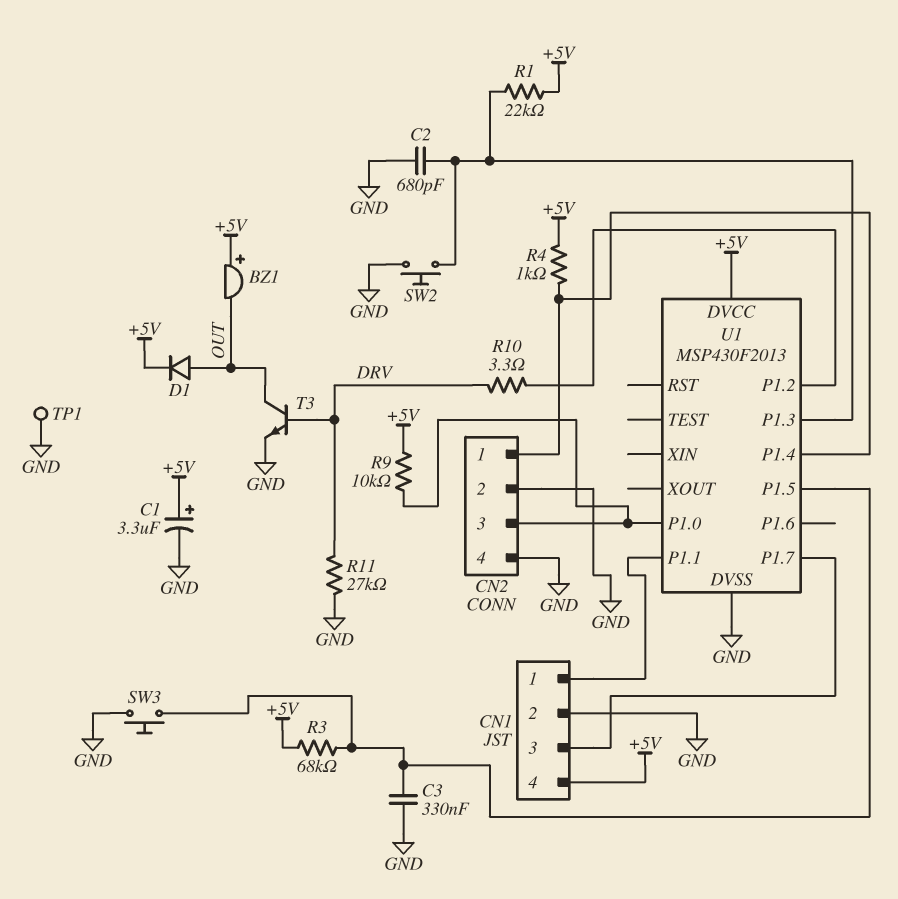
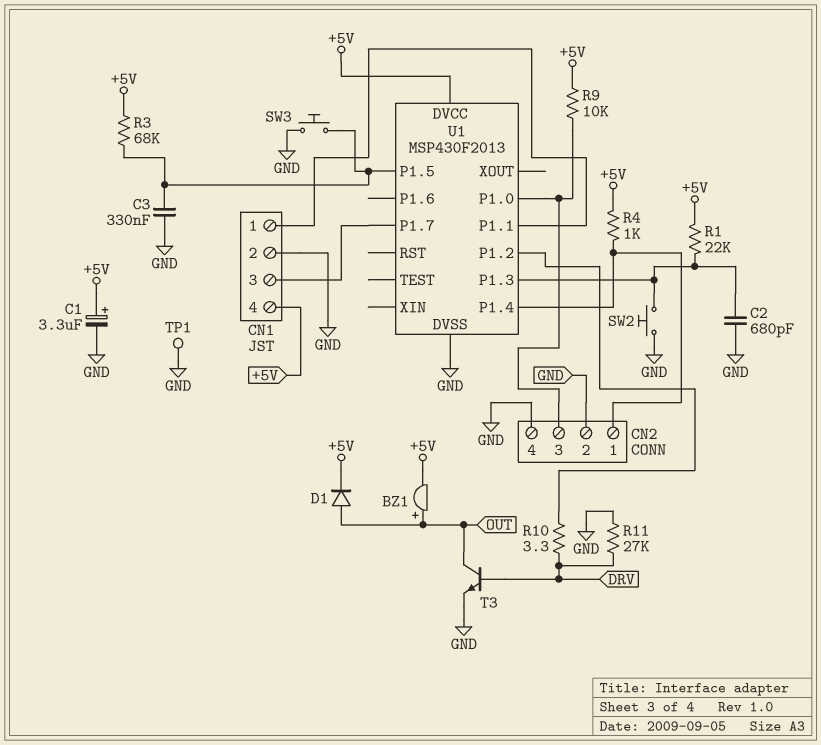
BZ1: buzzer (plus +5V, minus OUT) -> buzzer (plus OUT, minus +5V)

